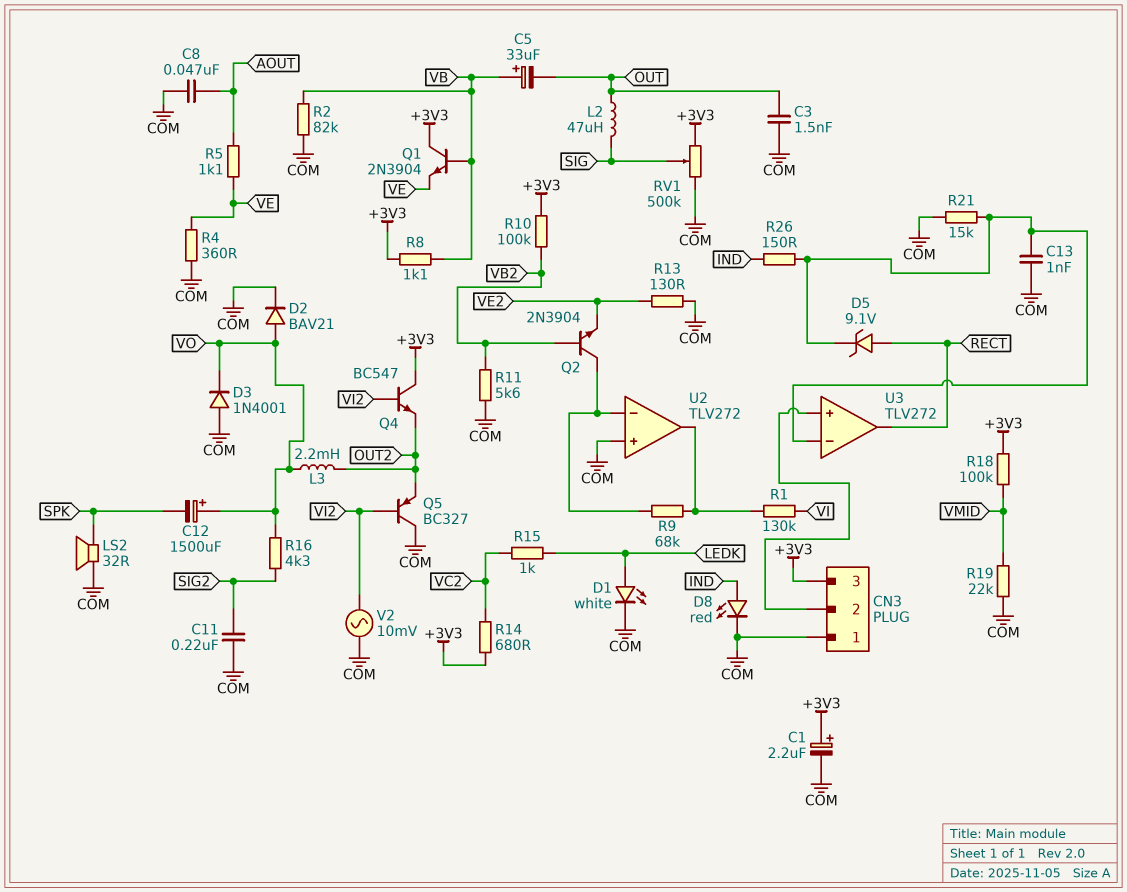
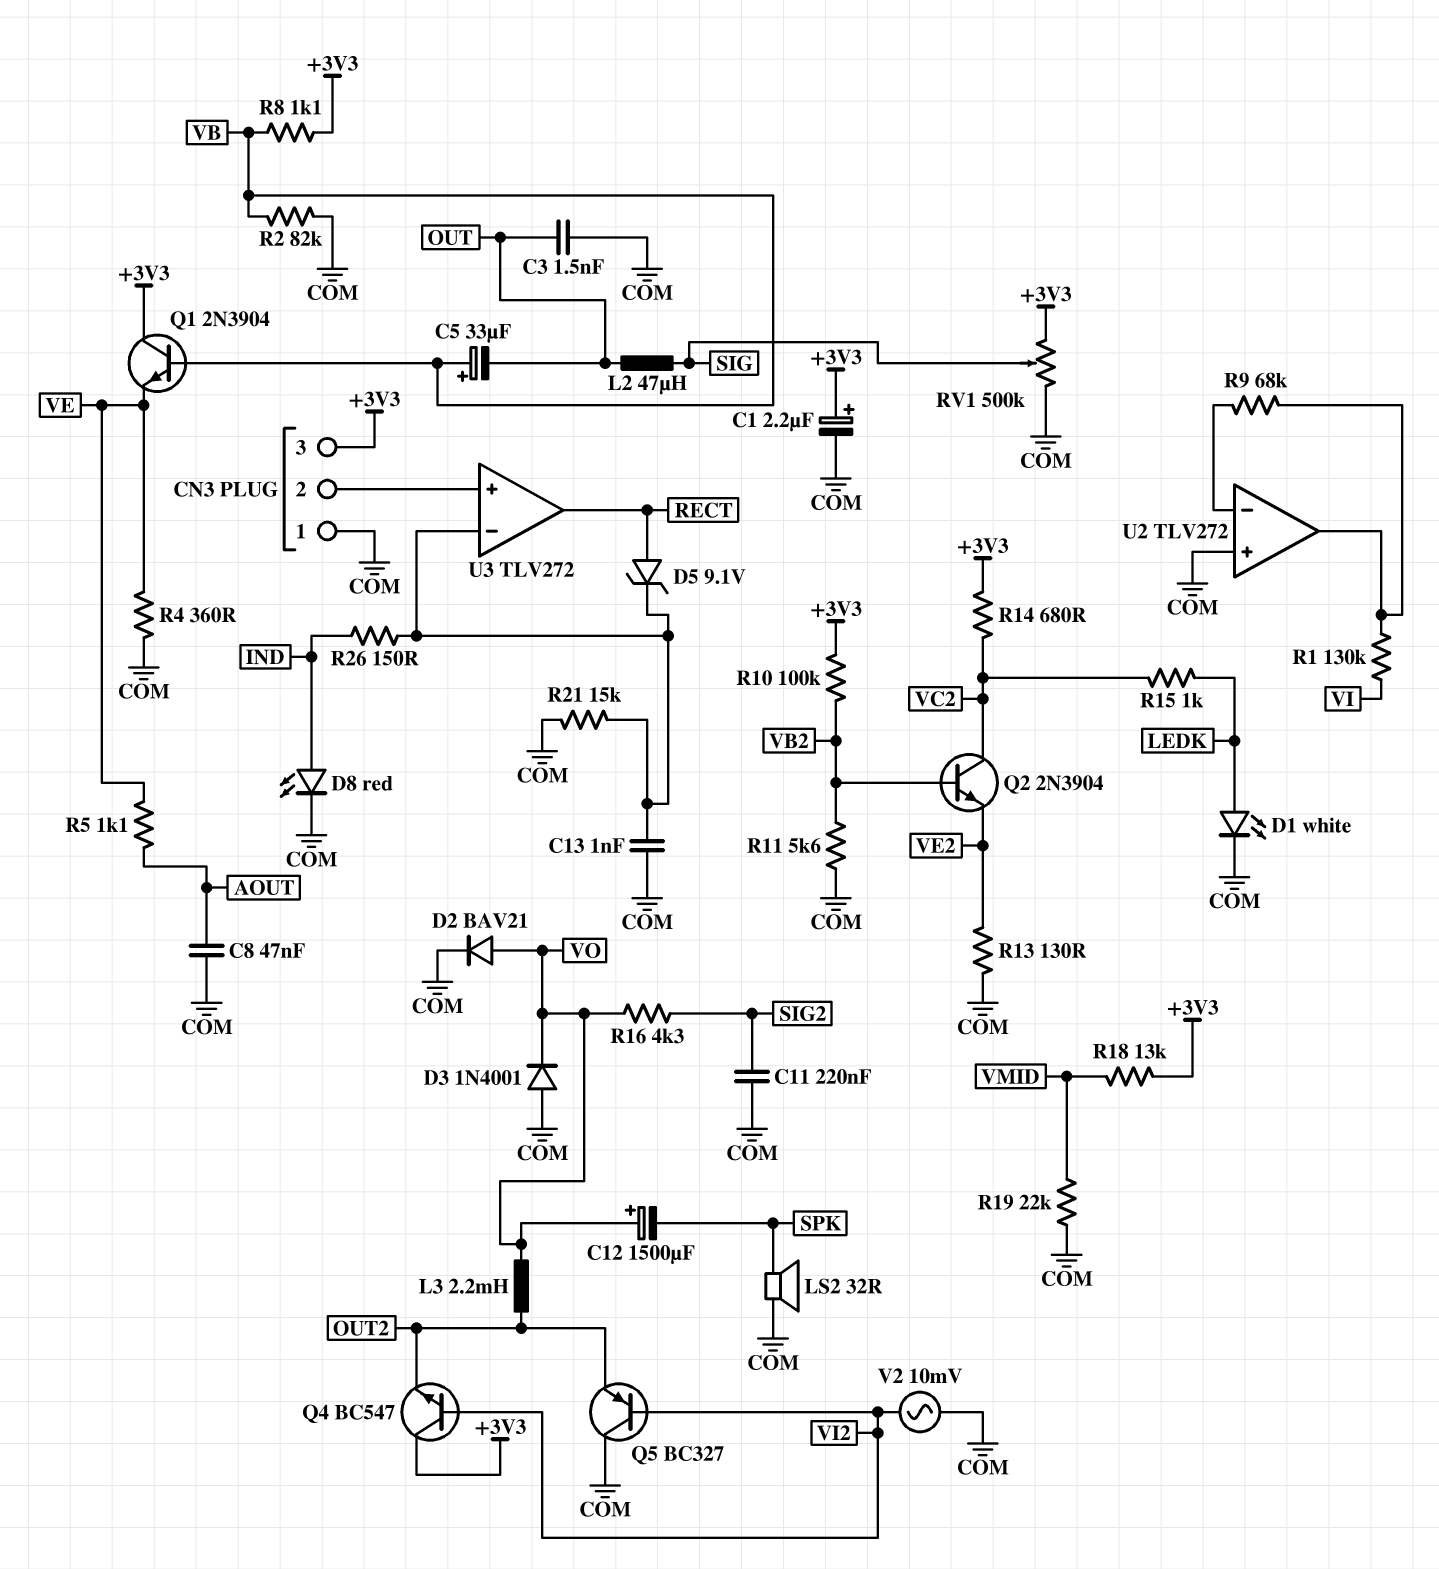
Q2: NPN 2N3904 (B VB2, C U2/in-, E VE2) -> NPN 2N3904 (B VB2, C VC2, E VE2)
R18: 100k (+3V3, VMID) -> 13k (+3V3, VMID)

